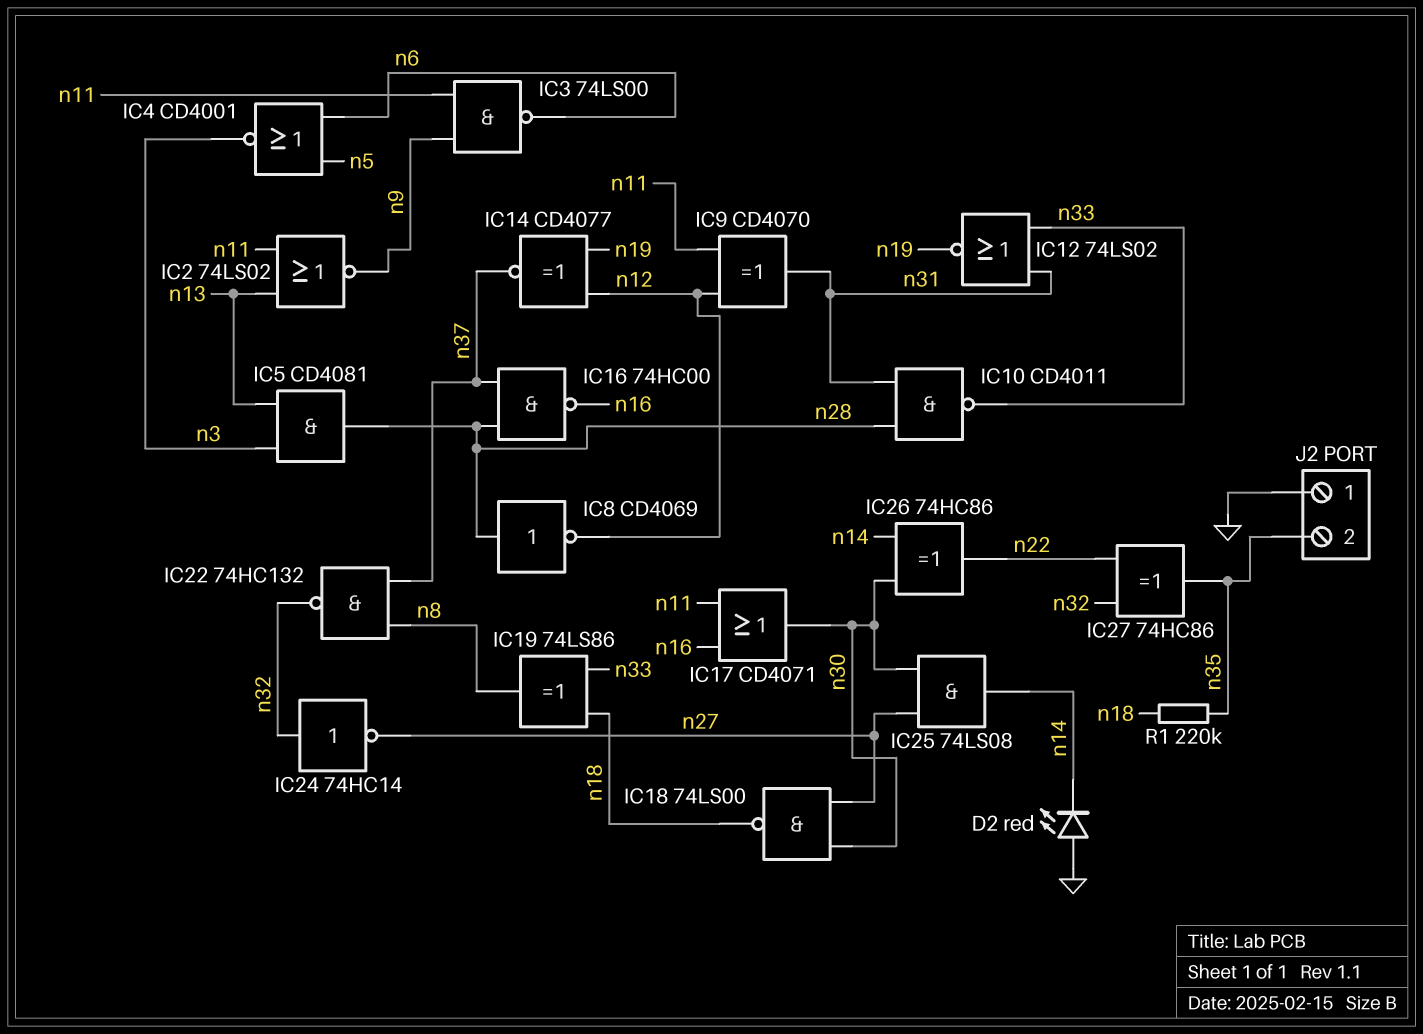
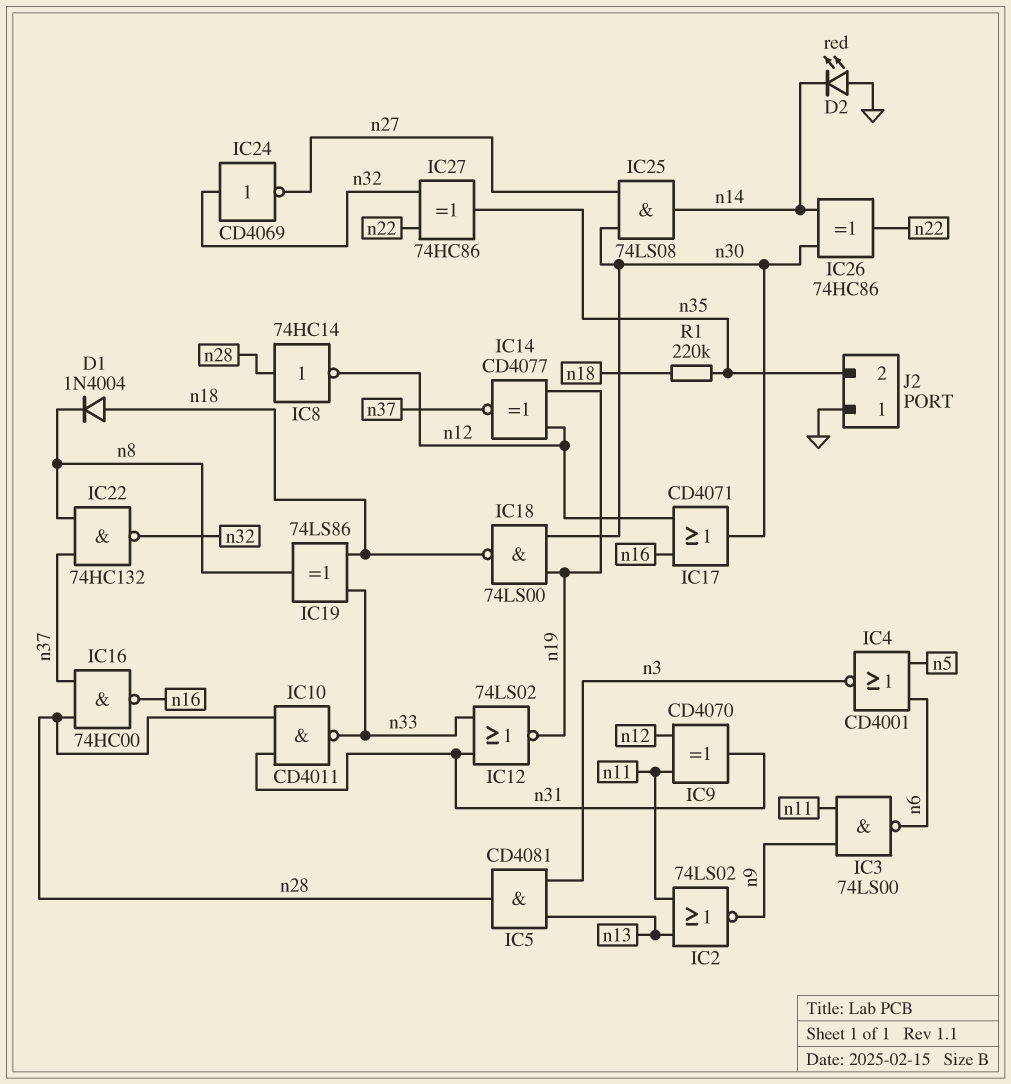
D1: none -> diode 1N4004 (A n18, K n8)
IC8: NOT CD4069 (in n28, out n12) -> NOT 74HC14 (in n28, out n12)
IC17: OR CD4071 (in n11, in n16, out n30) -> OR CD4071 (in n12, in n16, out n30)
IC18: NAND 74LS00 (in n27, in n30, out n18) -> NAND 74LS00 (in n19, in n30, out n18)
IC24: NOT 74HC14 (in n32, out n27) -> NOT CD4069 (in n32, out n27)

